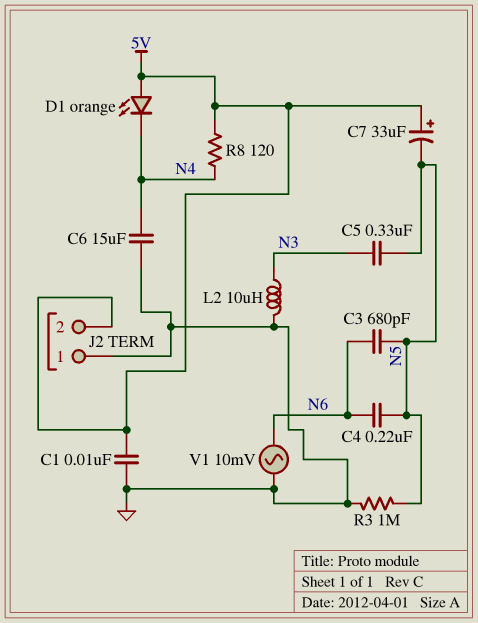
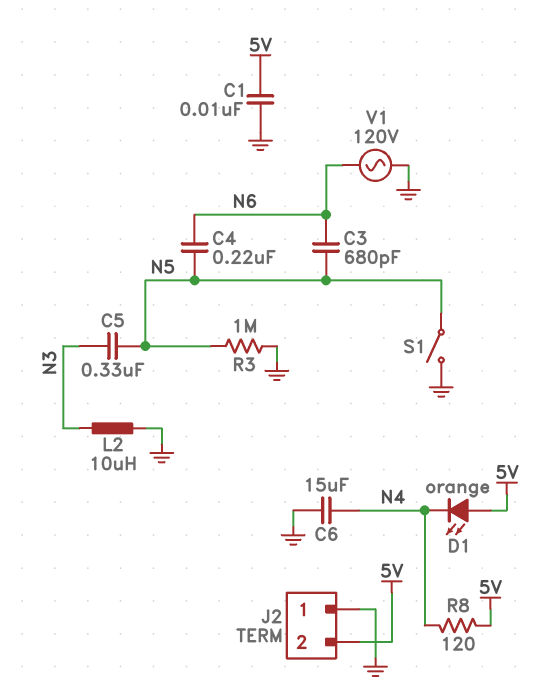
C7: 33uF (plus 5V, minus N5) -> none
S1: none -> switch (GND, N5)
V1: AC 10mV (GND, N6) -> AC 120V (GND, N6)

